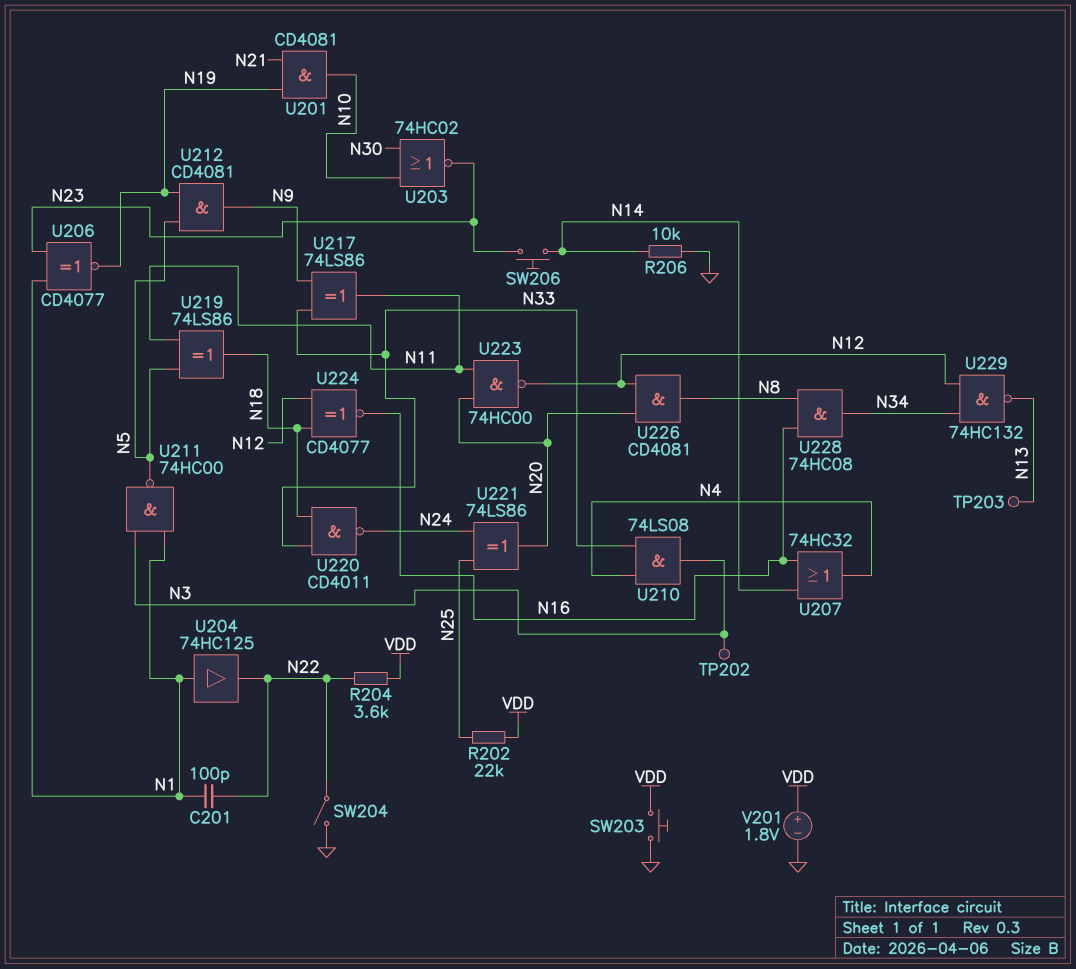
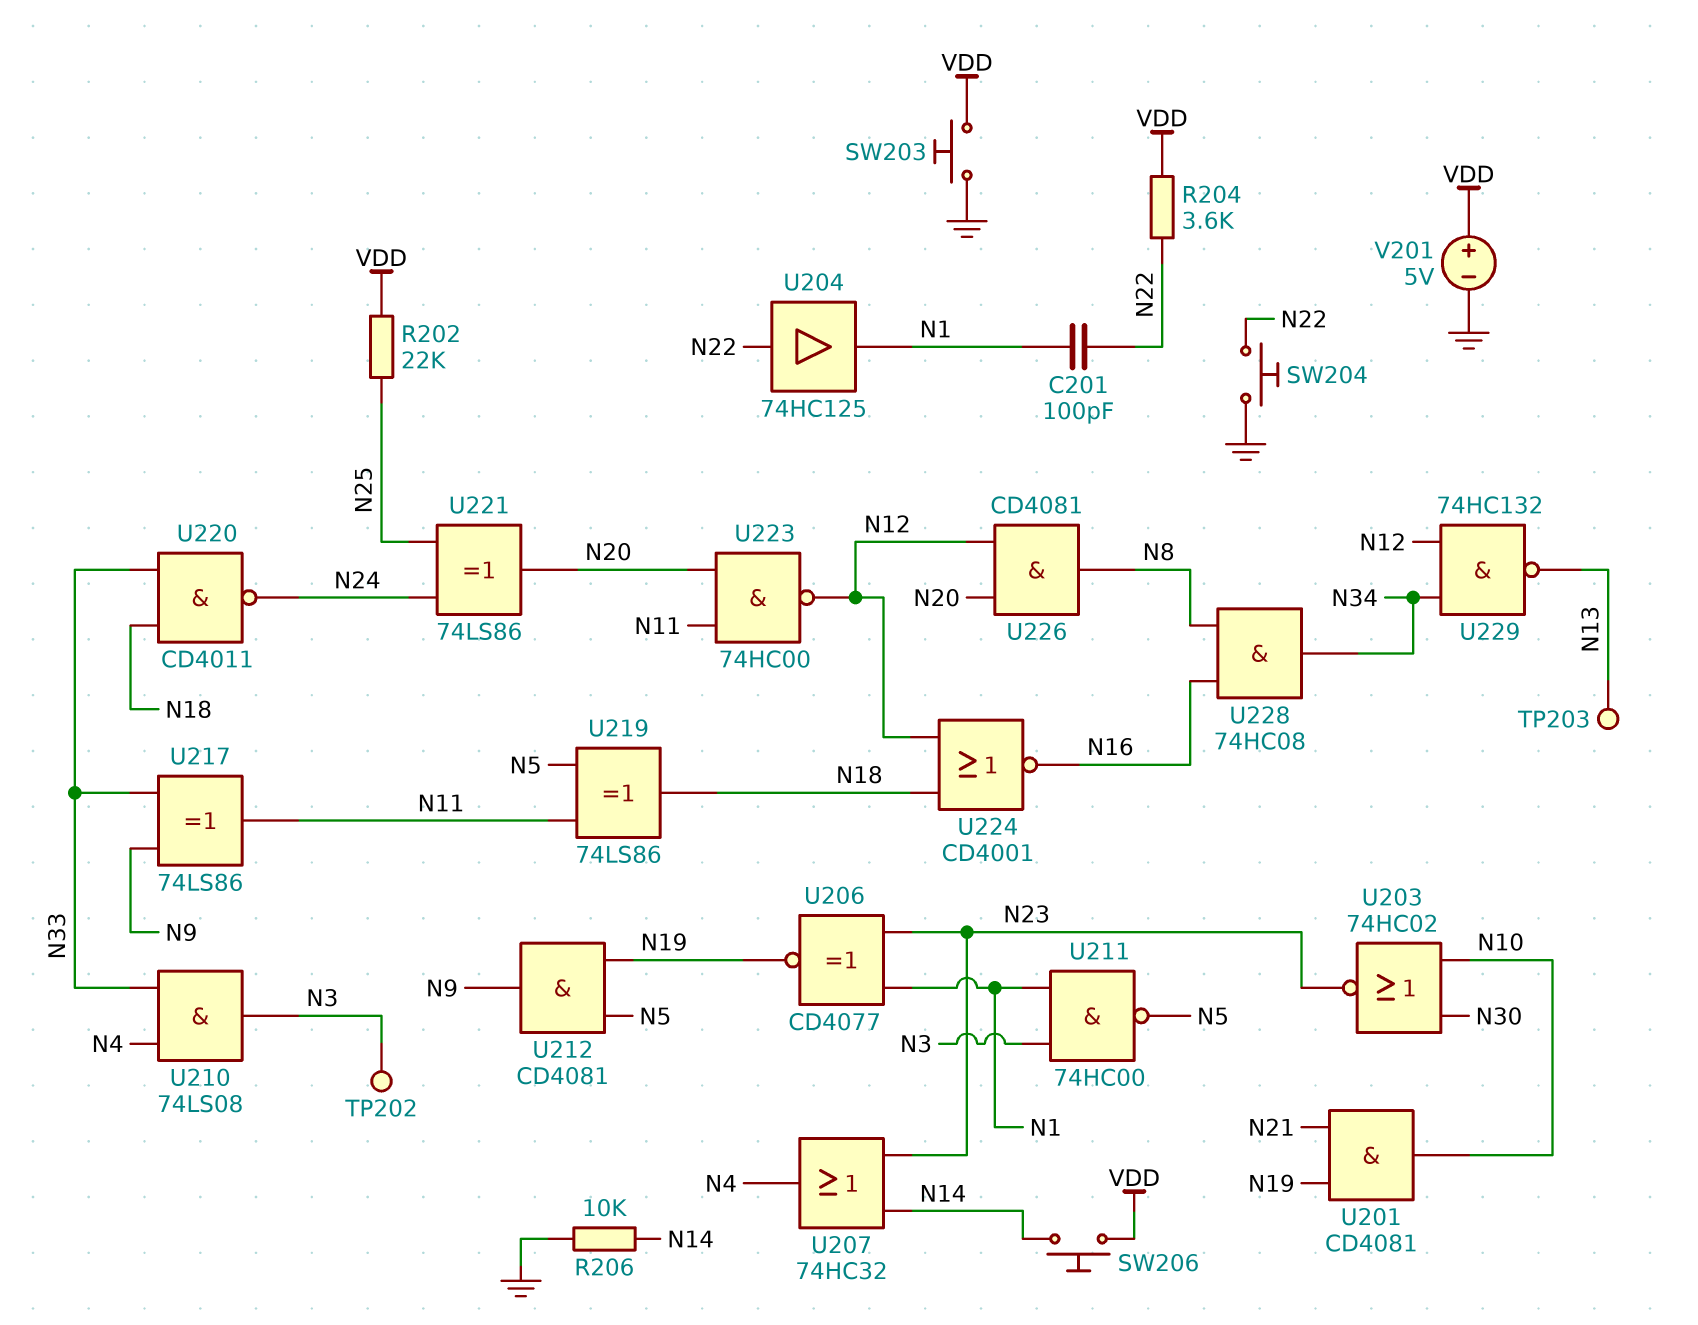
SW204: switch (GND, N22) -> button (GND, N22)
SW206: button (N14, N23) -> button (N14, VDD)
U204: buffer 74HC125 (in N1, out N22) -> buffer 74HC125 (in N22, out N1)
U207: OR 74HC32 (in N14, in N16, out N4) -> OR 74HC32 (in N14, in N23, out N4)
U224: XNOR CD4077 (in N12, in N18, out N16) -> NOR CD4001 (in N12, in N18, out N16)
V201: 1.8V (plus VDD, minus GND) -> 5V (plus VDD, minus GND)

